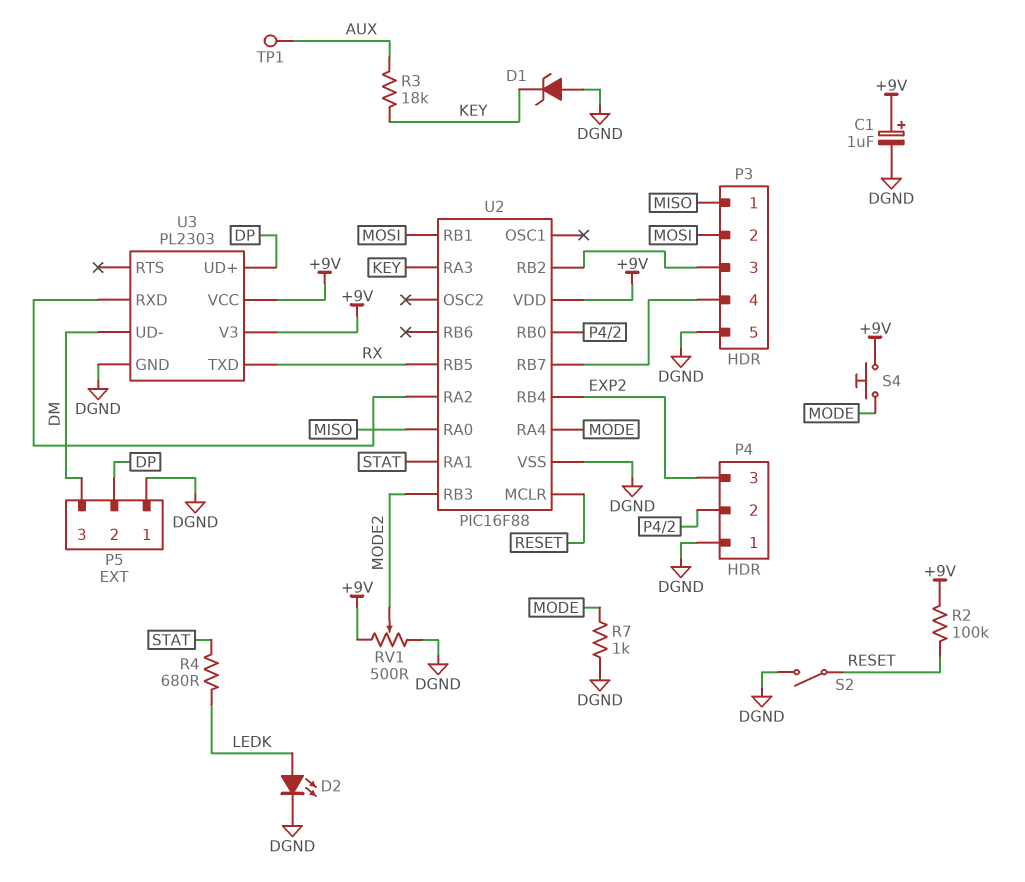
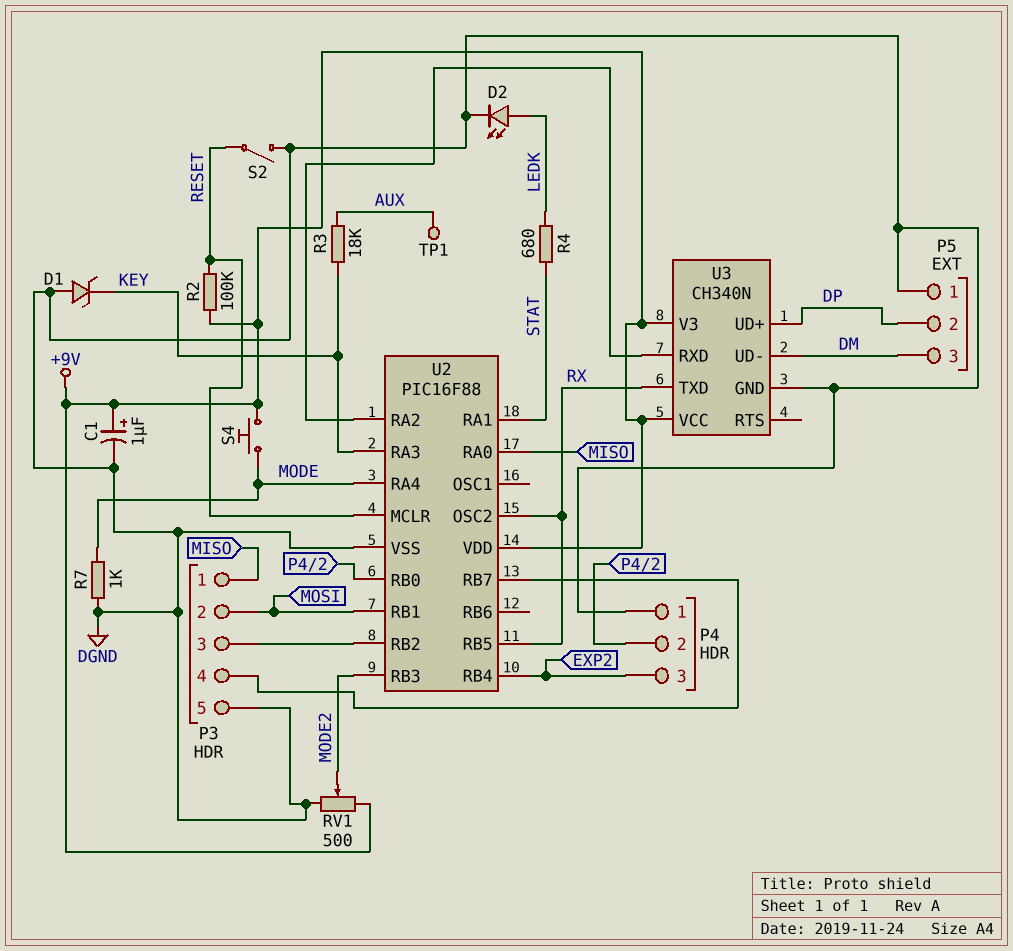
U2 pin OSC2: none -> RX
U3: PL2303 -> CH340N

